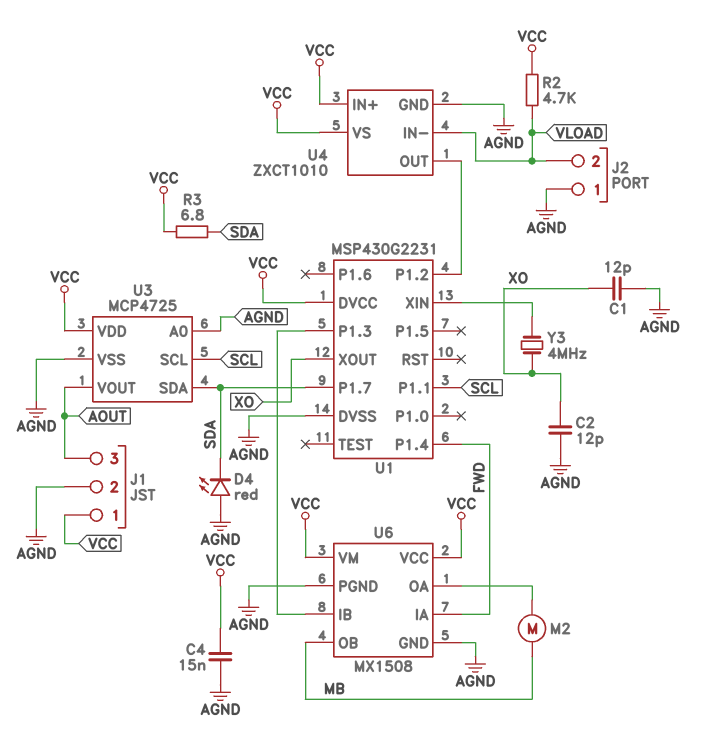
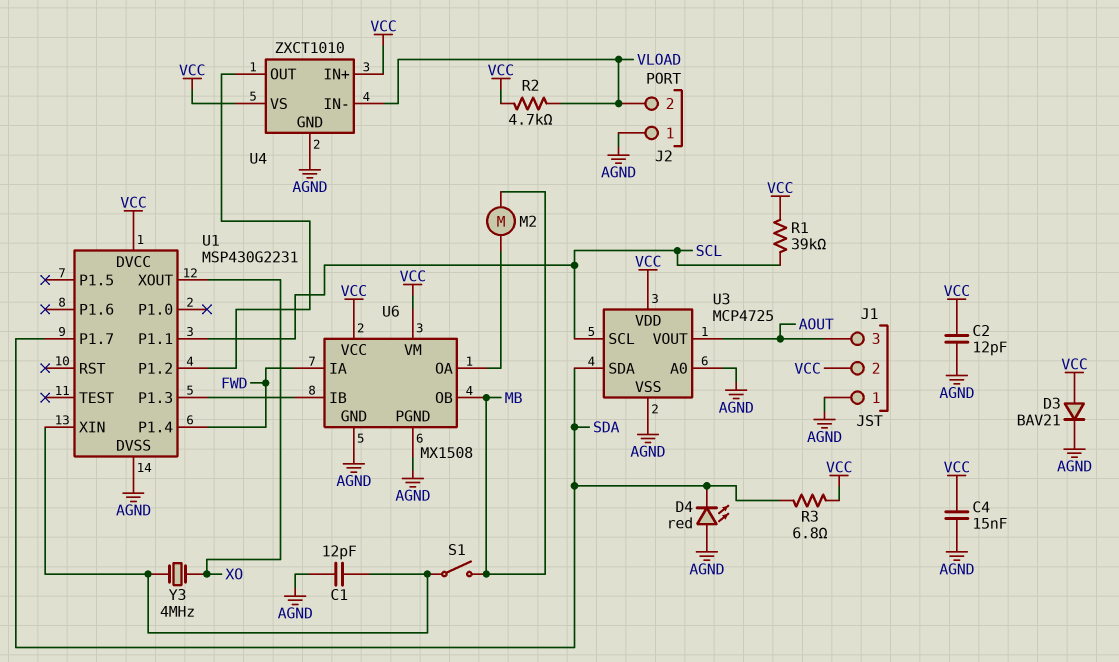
C1: 12pF (AGND, XO) -> 12pF (AGND, U1/XIN)
C2: 12pF (AGND, XO) -> 12pF (AGND, VCC)
D3: none -> diode BAV21 (A VCC, K AGND)
J1 pin 1: VCC -> AGND
J1 pin 2: AGND -> VCC
R1: none -> 39k (SCL, VCC)
S1: none -> switch (MB, U1/XIN)

